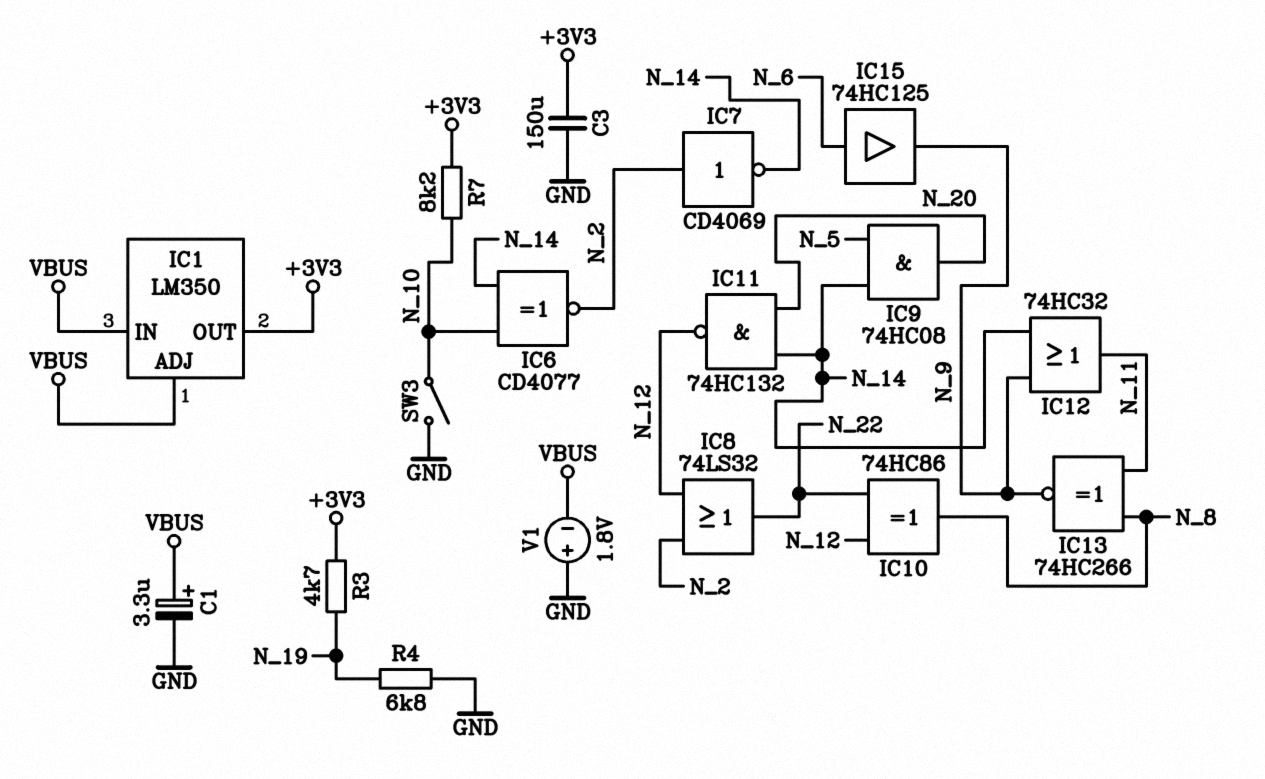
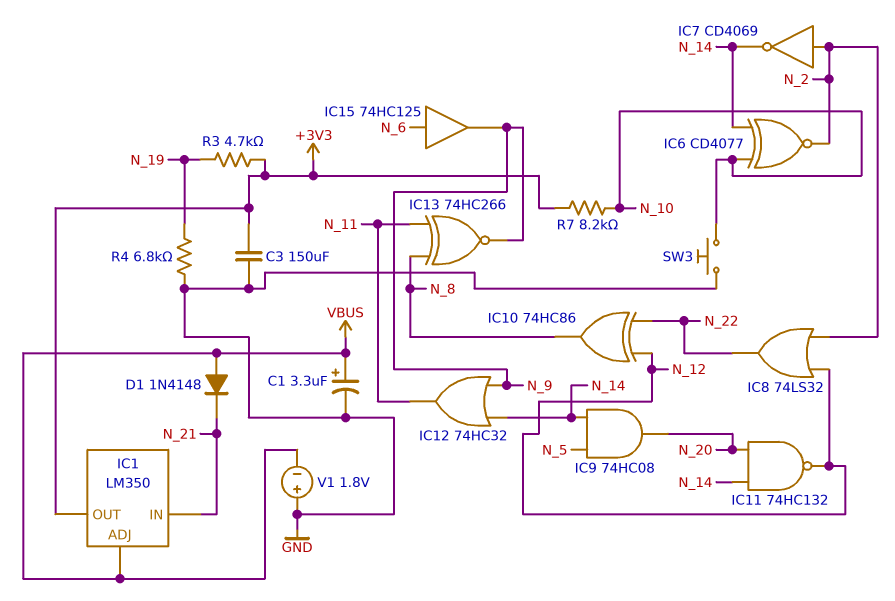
D1: none -> diode 1N4148 (A VBUS, K N_21)
IC1 pin IN: VBUS -> N_21
SW3: switch (GND, N_10) -> button (GND, N_10)

